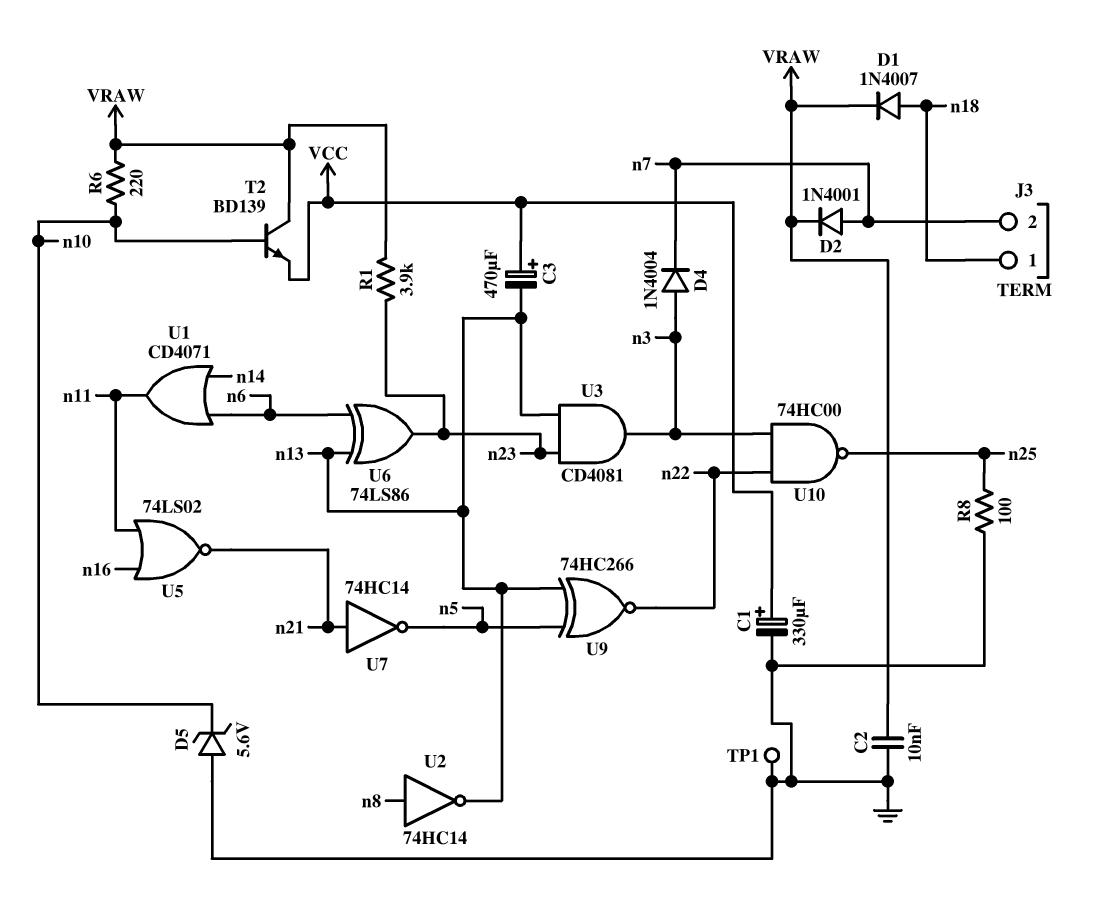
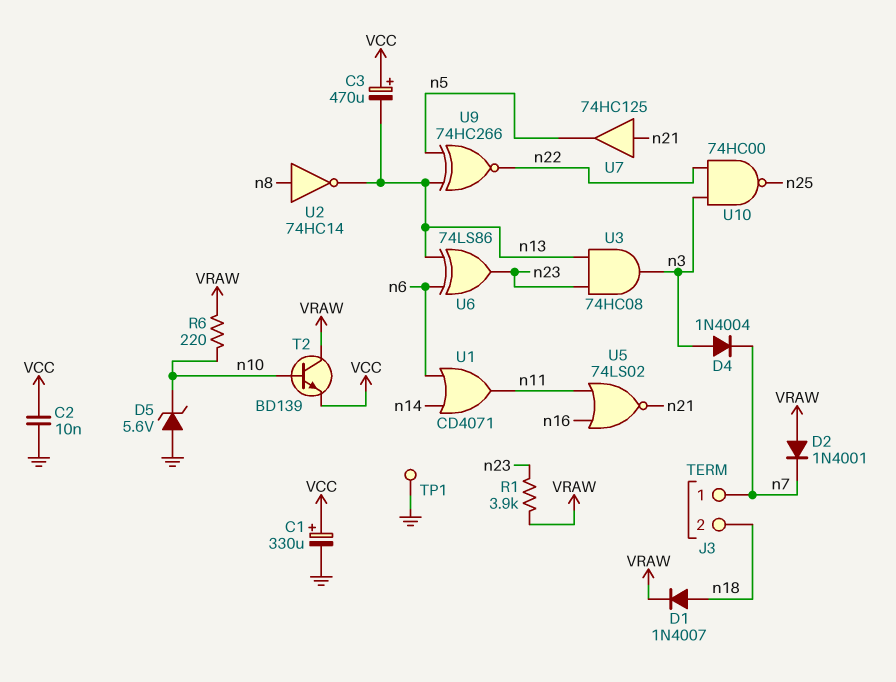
C2: 10nF (GND, VRAW) -> 10nF (GND, VCC)
D2: diode 1N4001 (A n7, K VRAW) -> diode 1N4001 (A VRAW, K n7)
J3 pin 1: n18 -> n7
J3 pin 2: n7 -> n18
R8: 100 (GND, n25) -> none
U3: AND CD4081 (in n13, in n23, out n3) -> AND 74HC08 (in n13, in n23, out n3)
U7: NOT 74HC14 (in n21, out n5) -> buffer 74HC125 (in n21, out n5)

